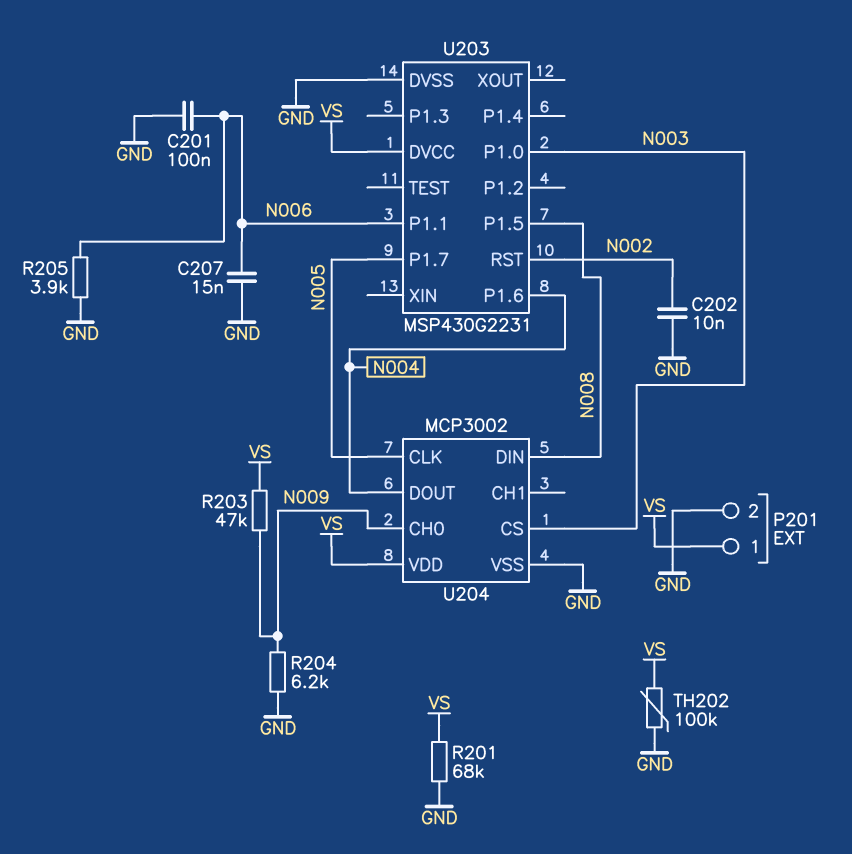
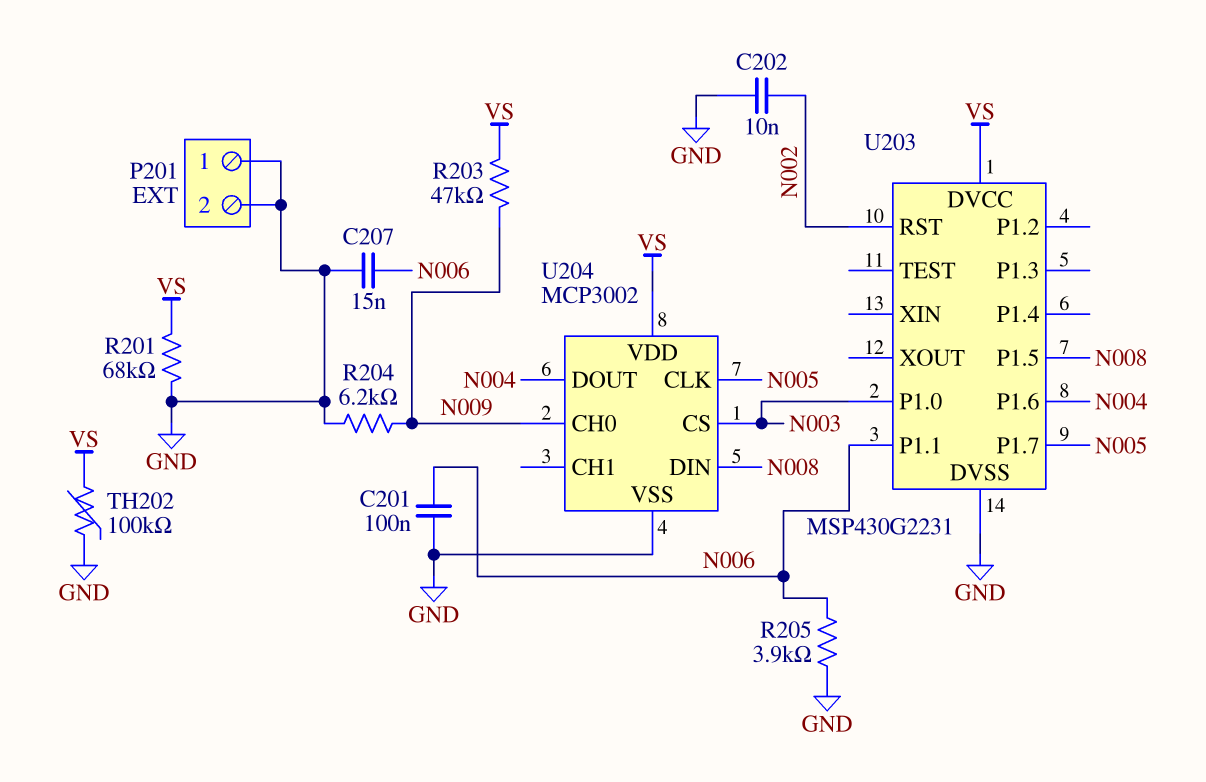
P201 pin 1: VS -> GND

